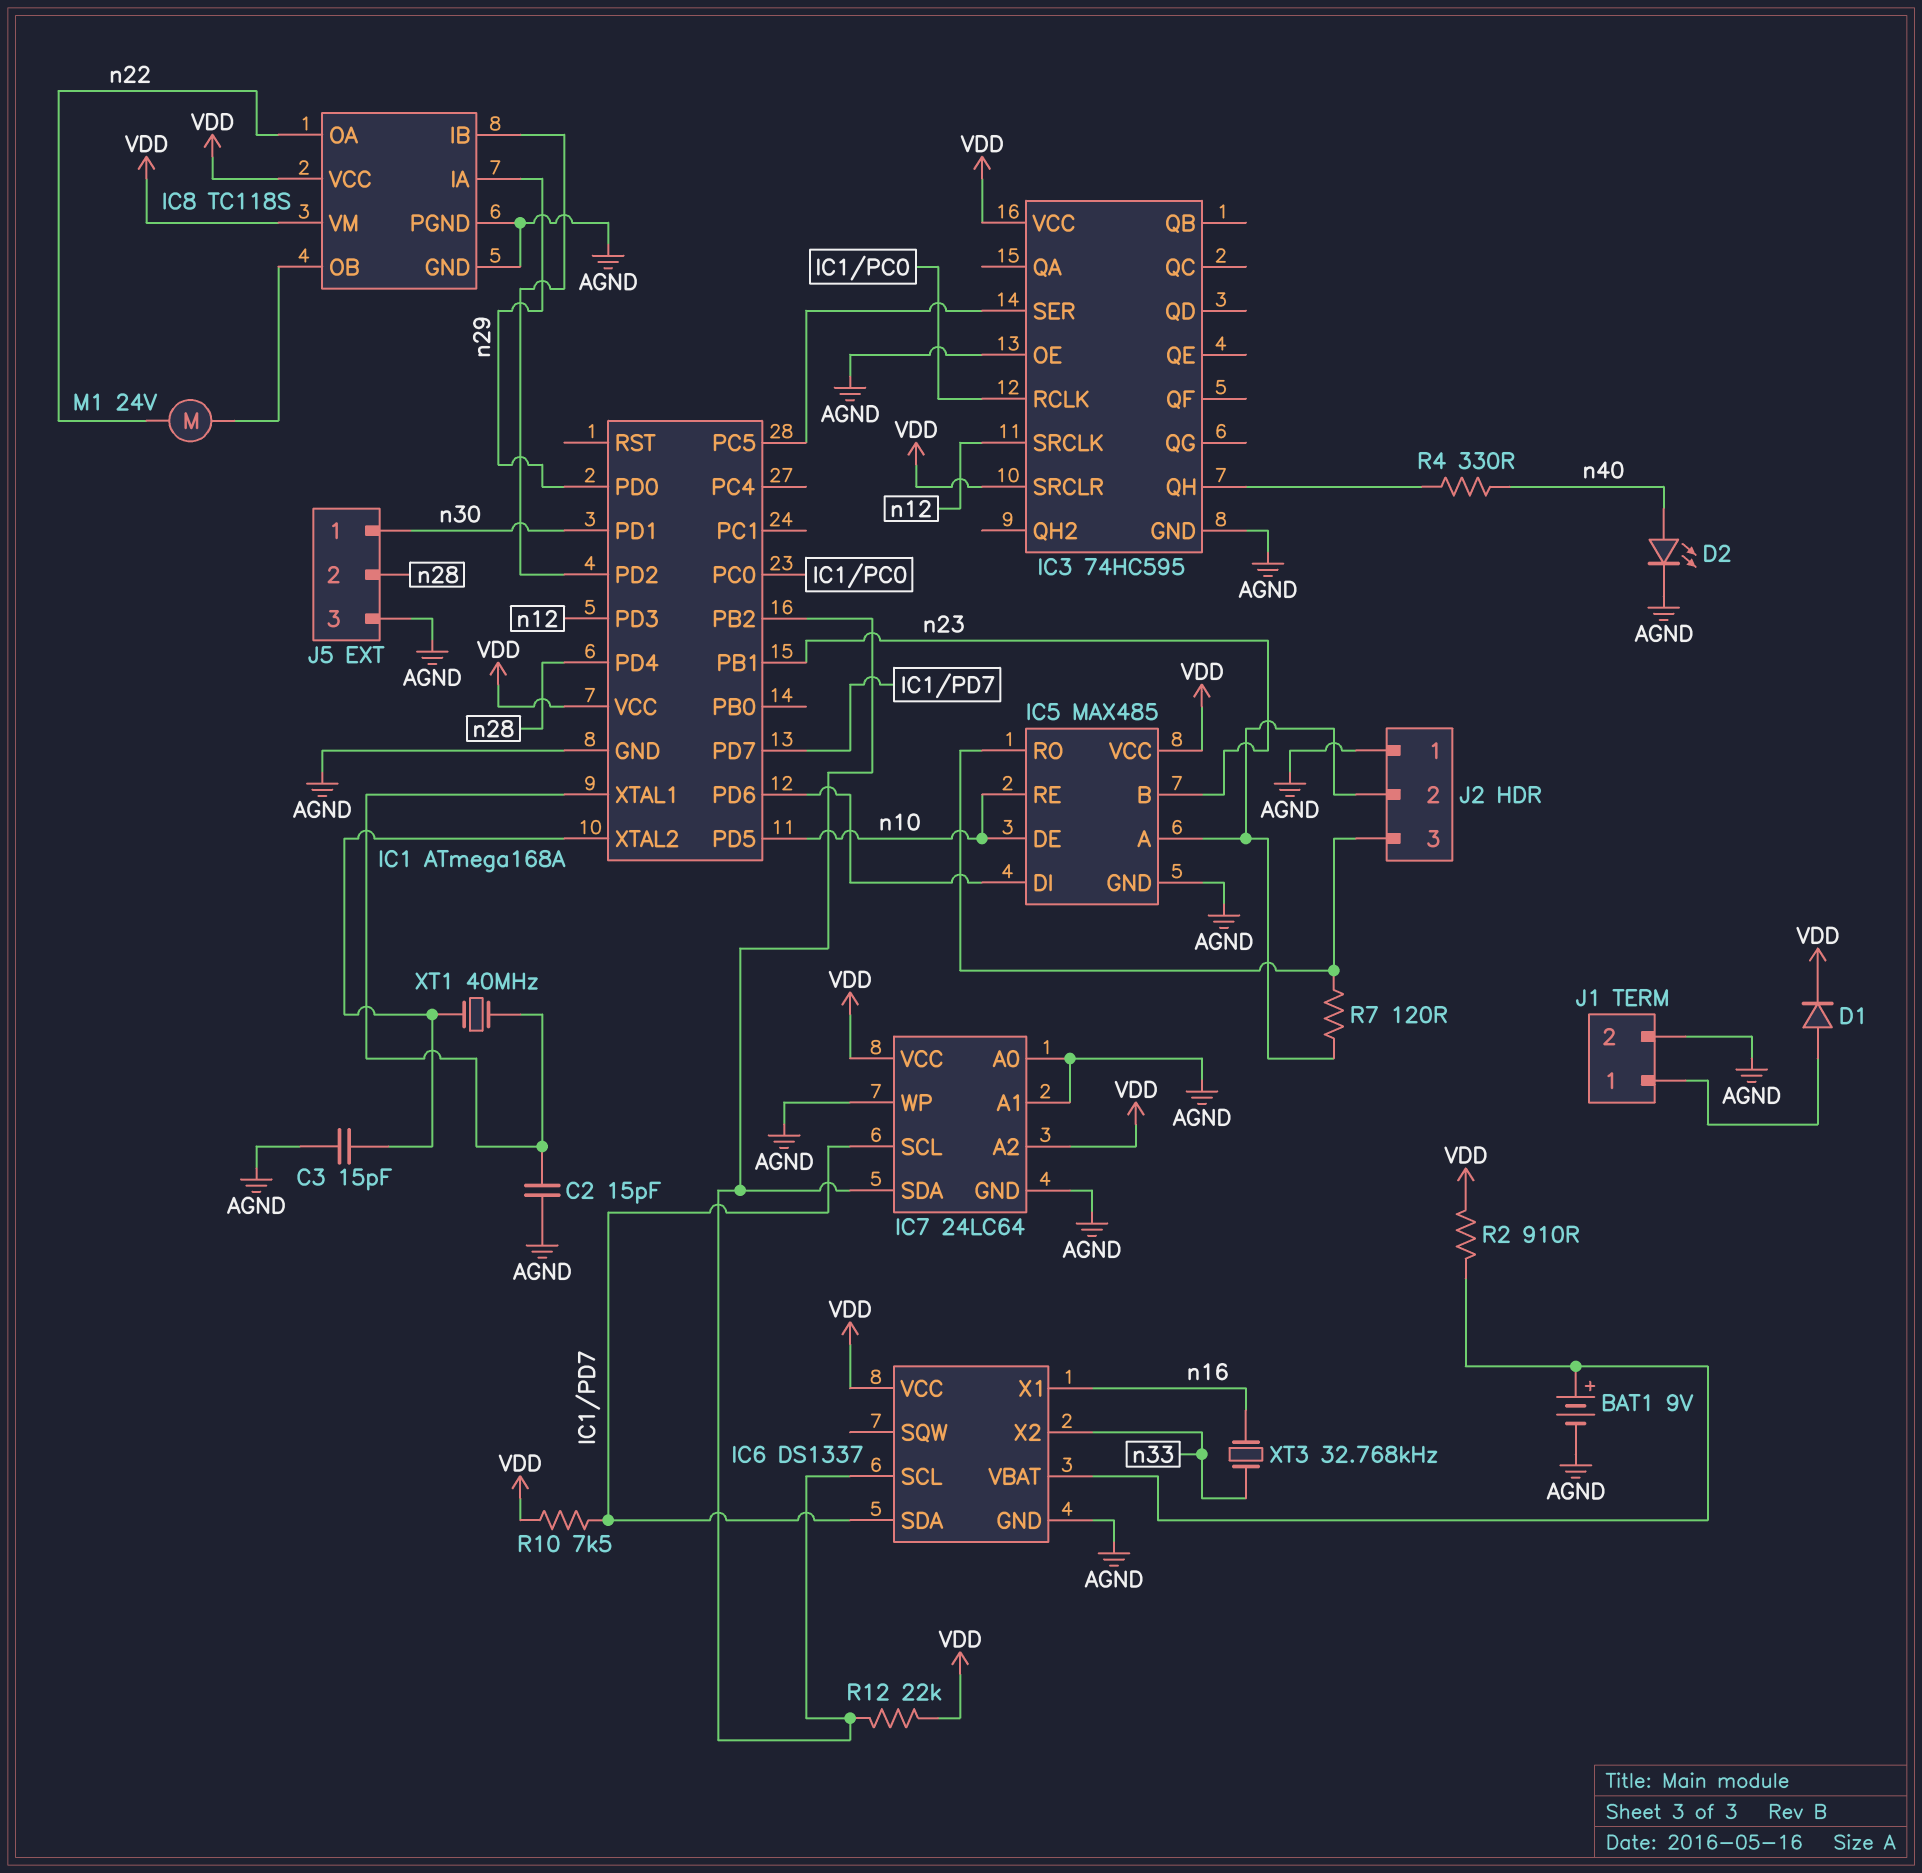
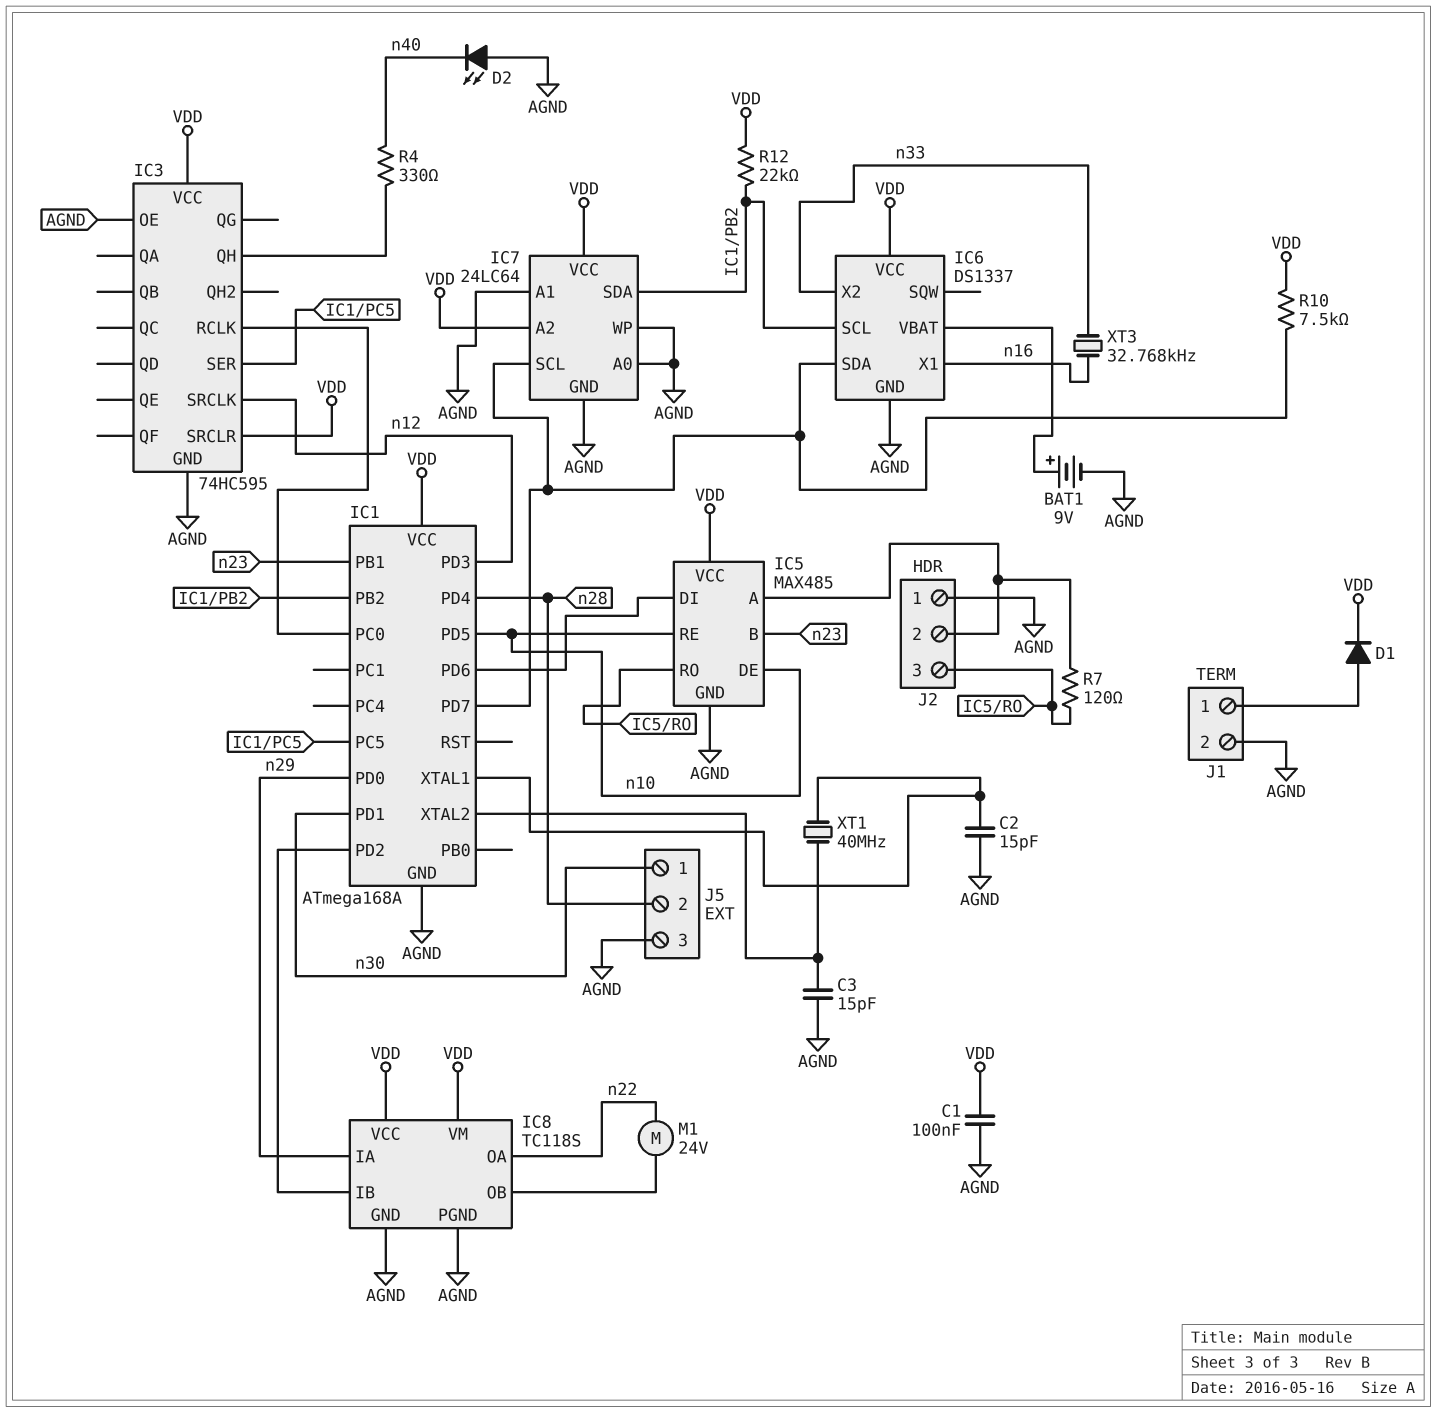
C1: none -> 100nF (AGND, VDD)
D2: LED (A n40, K AGND) -> LED (A AGND, K n40)
R2: 910 (IC6/VBAT, VDD) -> none

